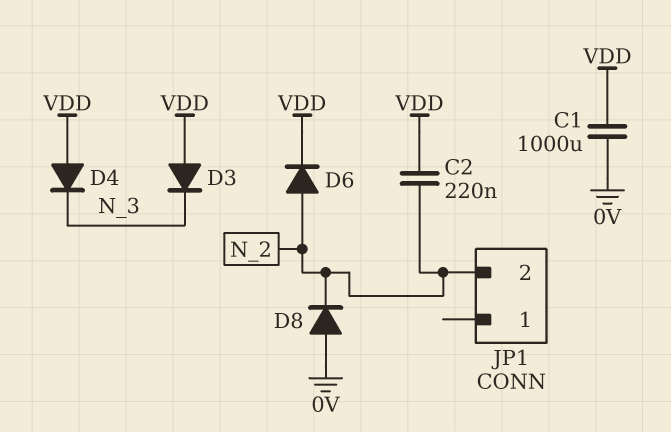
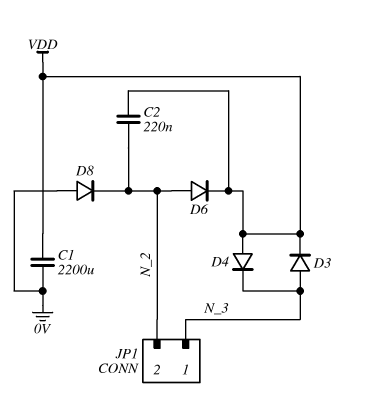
C1: 1000uF (0V, VDD) -> 2200uF (0V, VDD)
D3: diode (A VDD, K N_3) -> diode (A N_3, K VDD)
JP1 pin 1: none -> N_3

